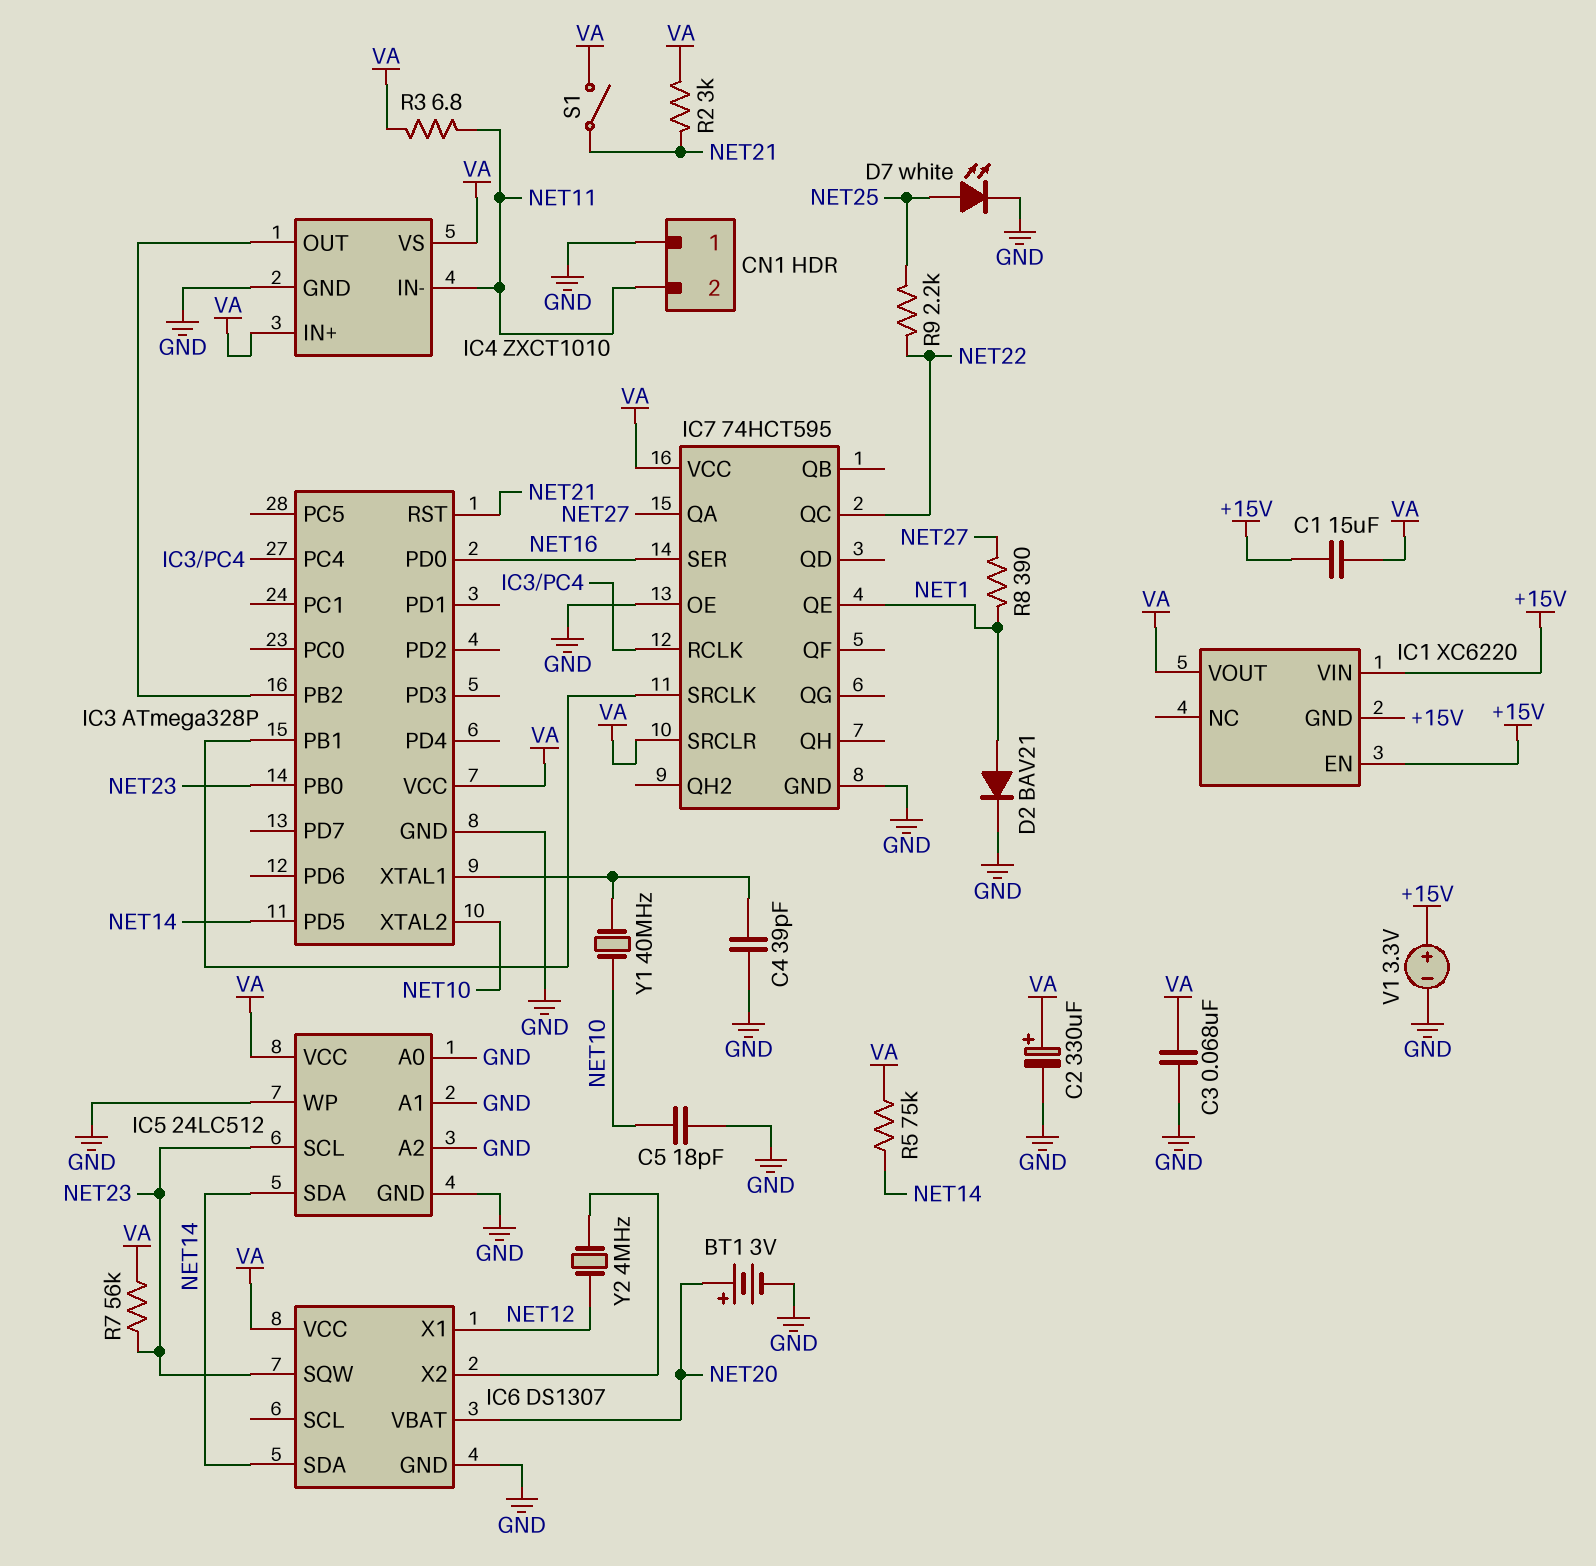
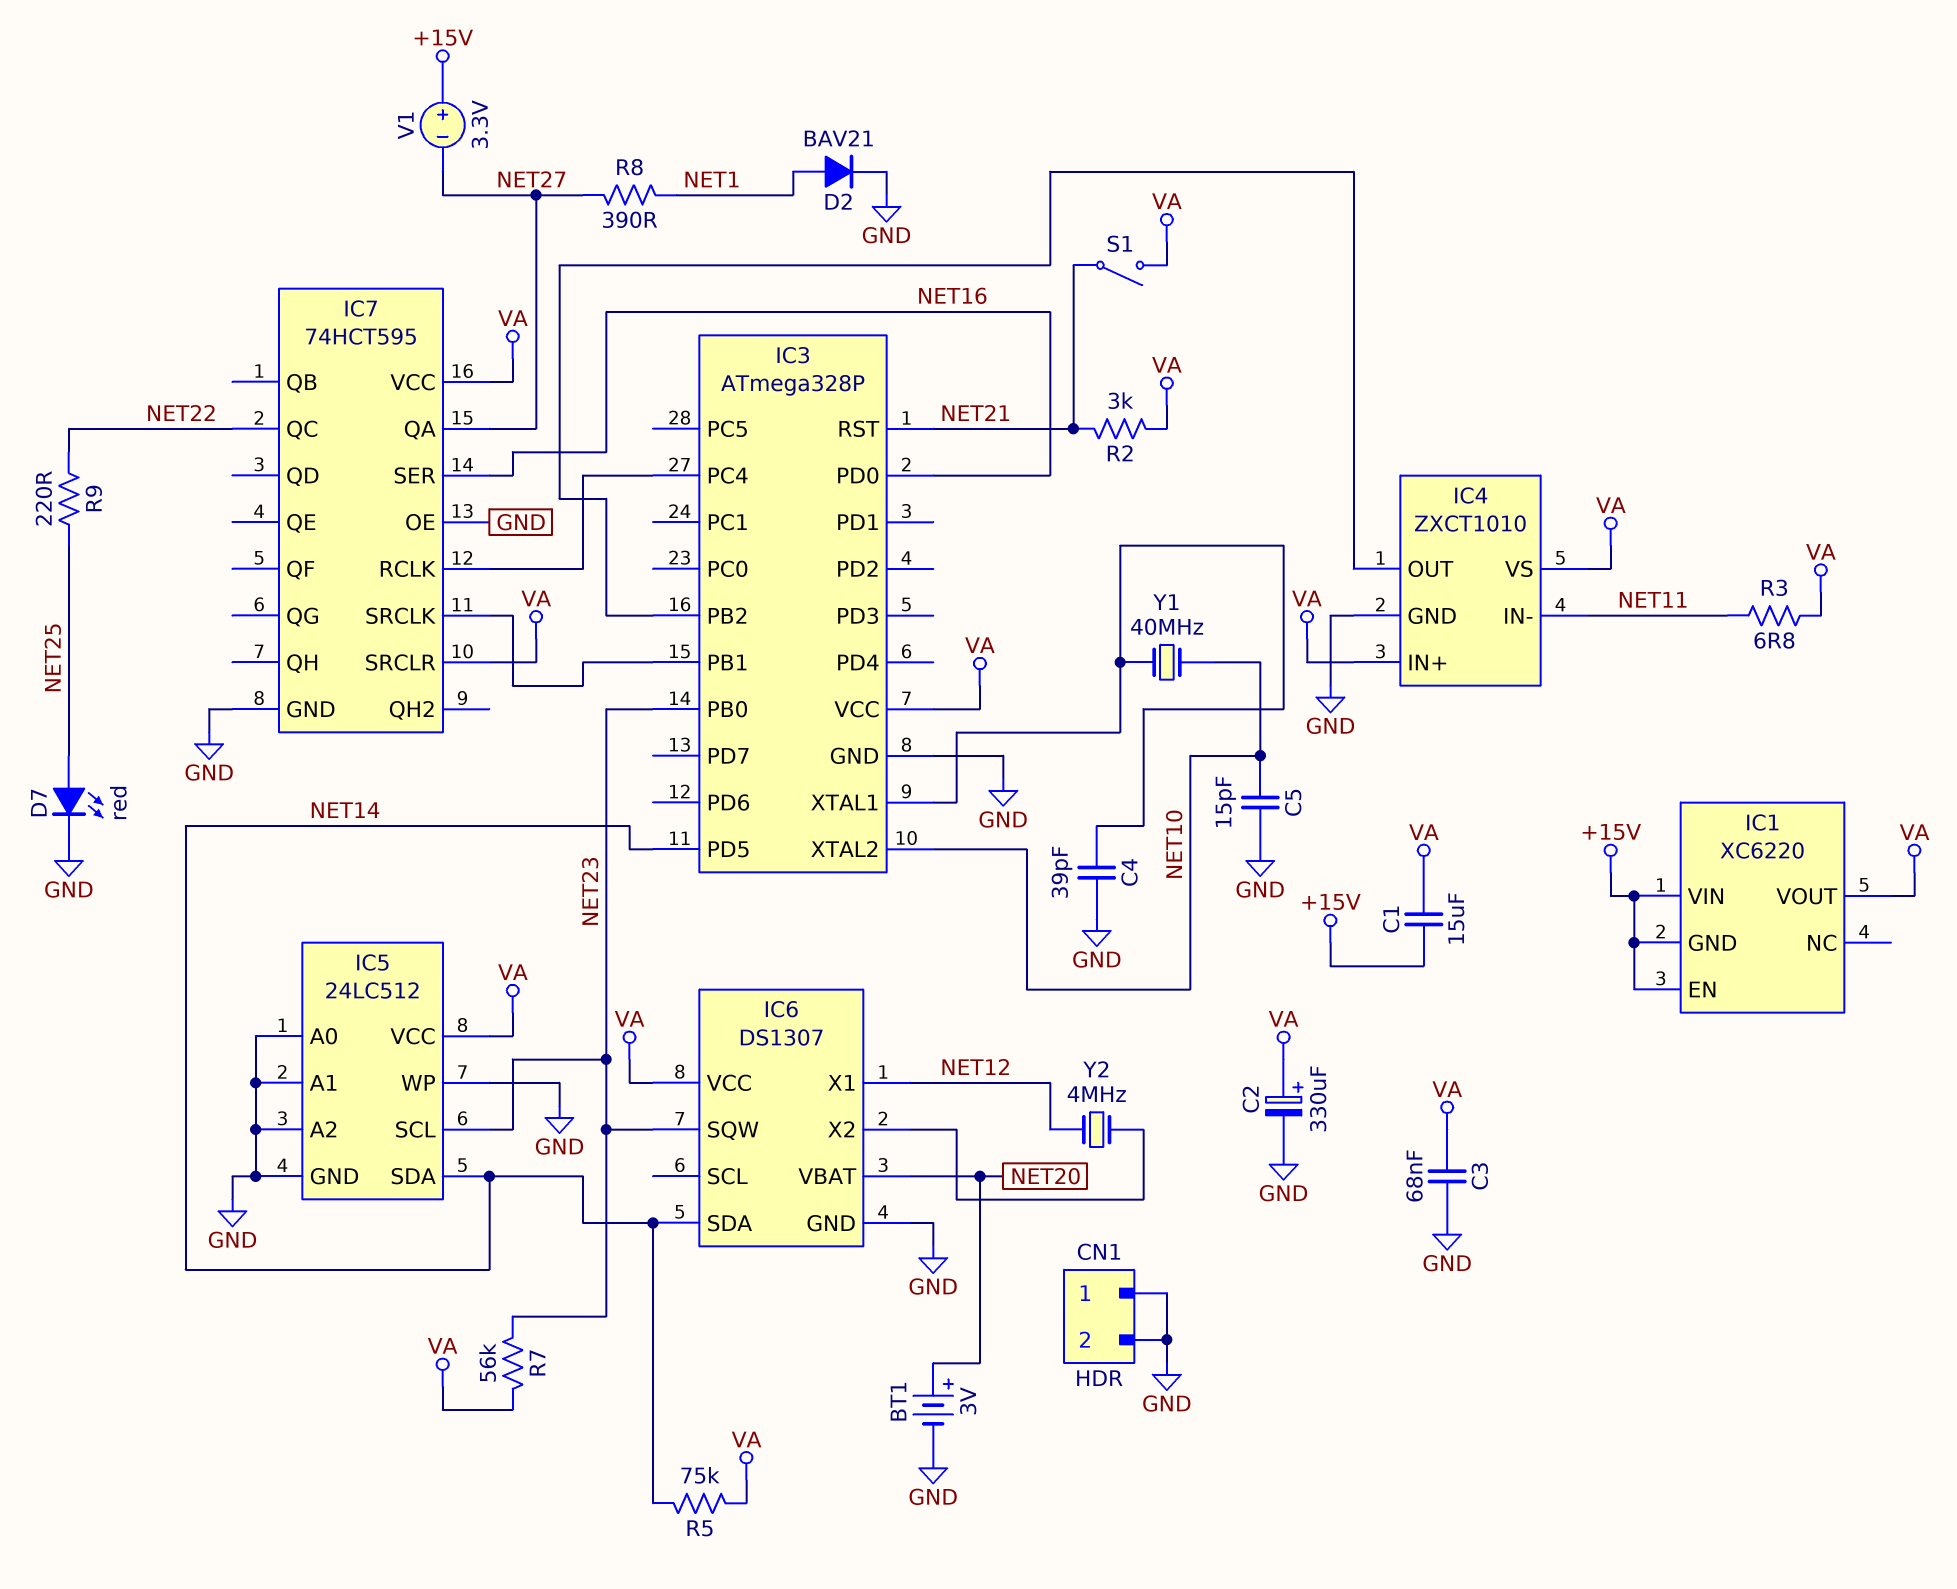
C5: 18pF (GND, NET10) -> 15pF (GND, NET10)
CN1 pin 2: NET11 -> GND
D7: LED white (A NET25, K GND) -> LED red (A NET25, K GND)
IC7 pin QE: NET1 -> none
R9: 2.2k (NET22, NET25) -> 220 (NET22, NET25)
V1: 3.3V (plus +15V, minus GND) -> 3.3V (plus +15V, minus NET27)

